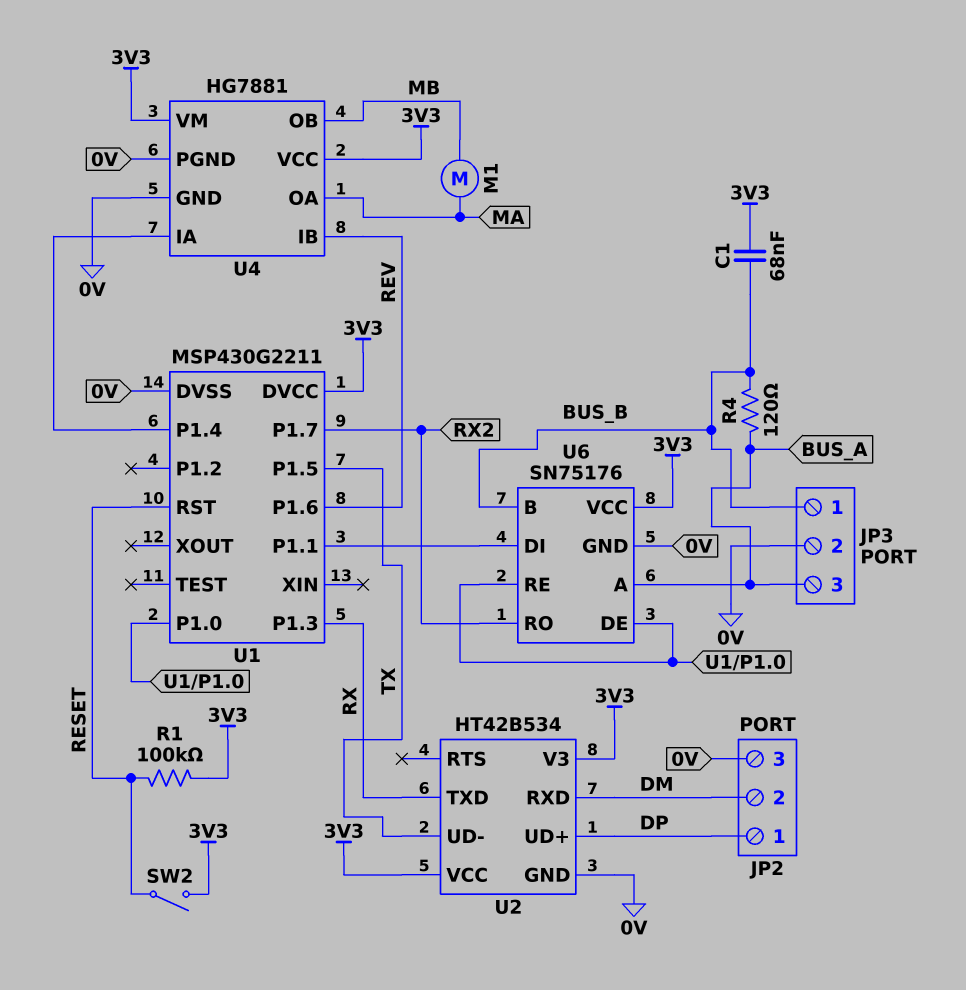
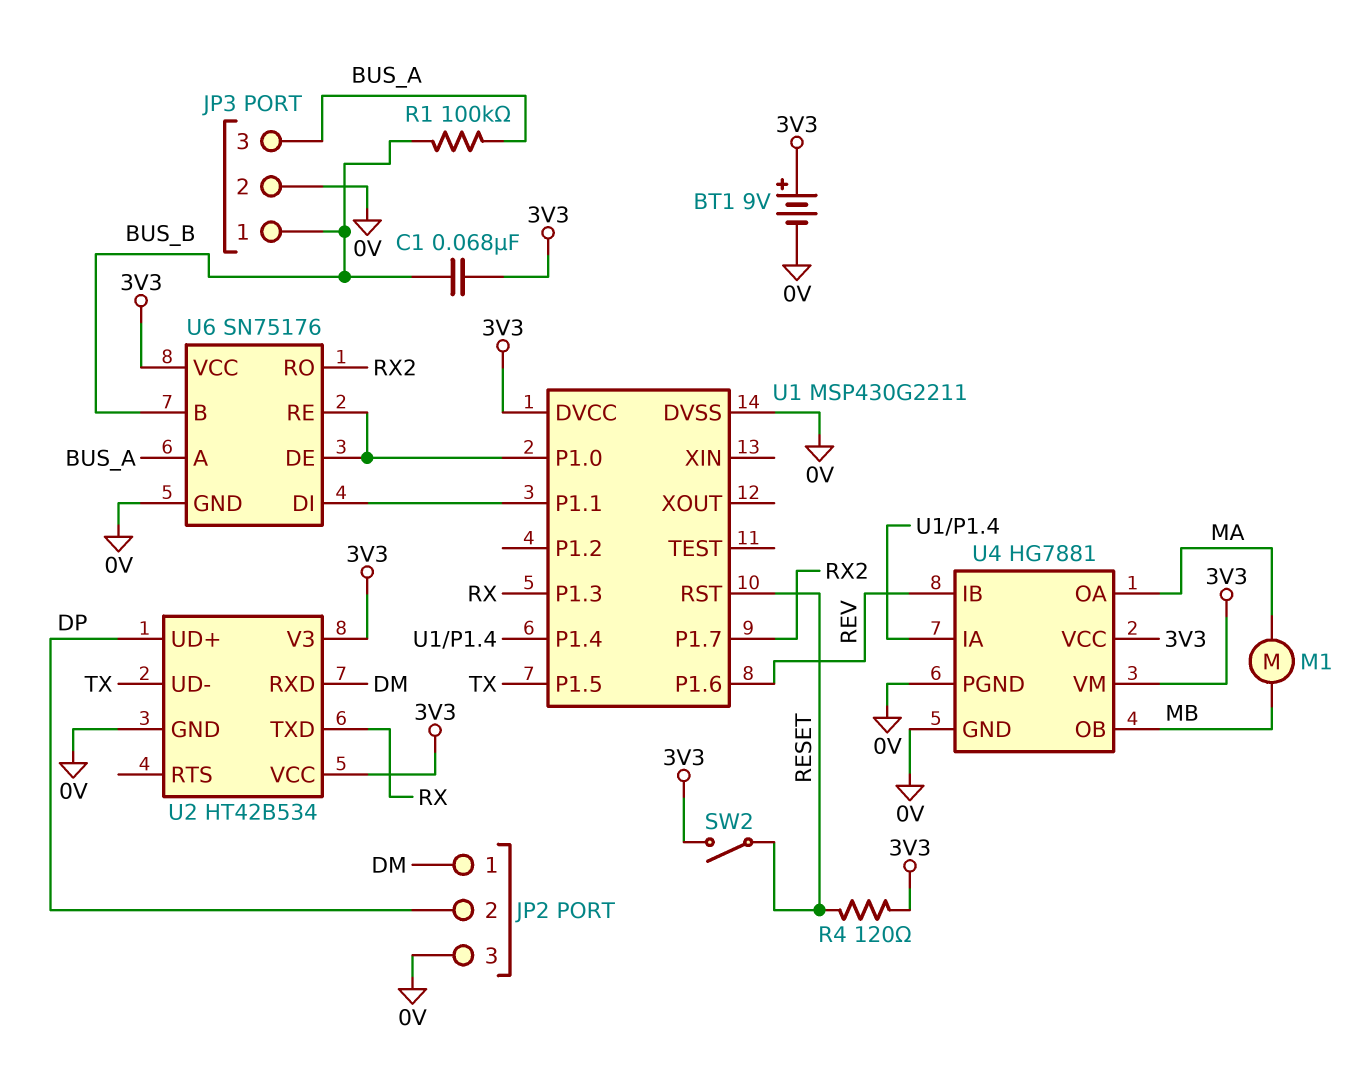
BT1: none -> 9V (plus 3V3, minus 0V)
JP2 pin 1: DP -> DM
JP2 pin 2: DM -> DP
R1: 100k (3V3, RESET) -> 100k (BUS_A, BUS_B)
R4: 120 (BUS_A, BUS_B) -> 120 (3V3, RESET)

